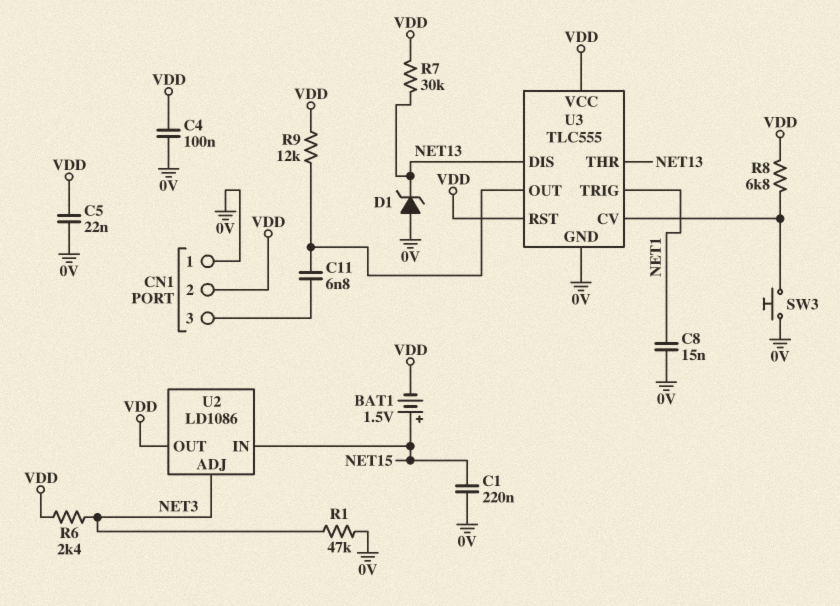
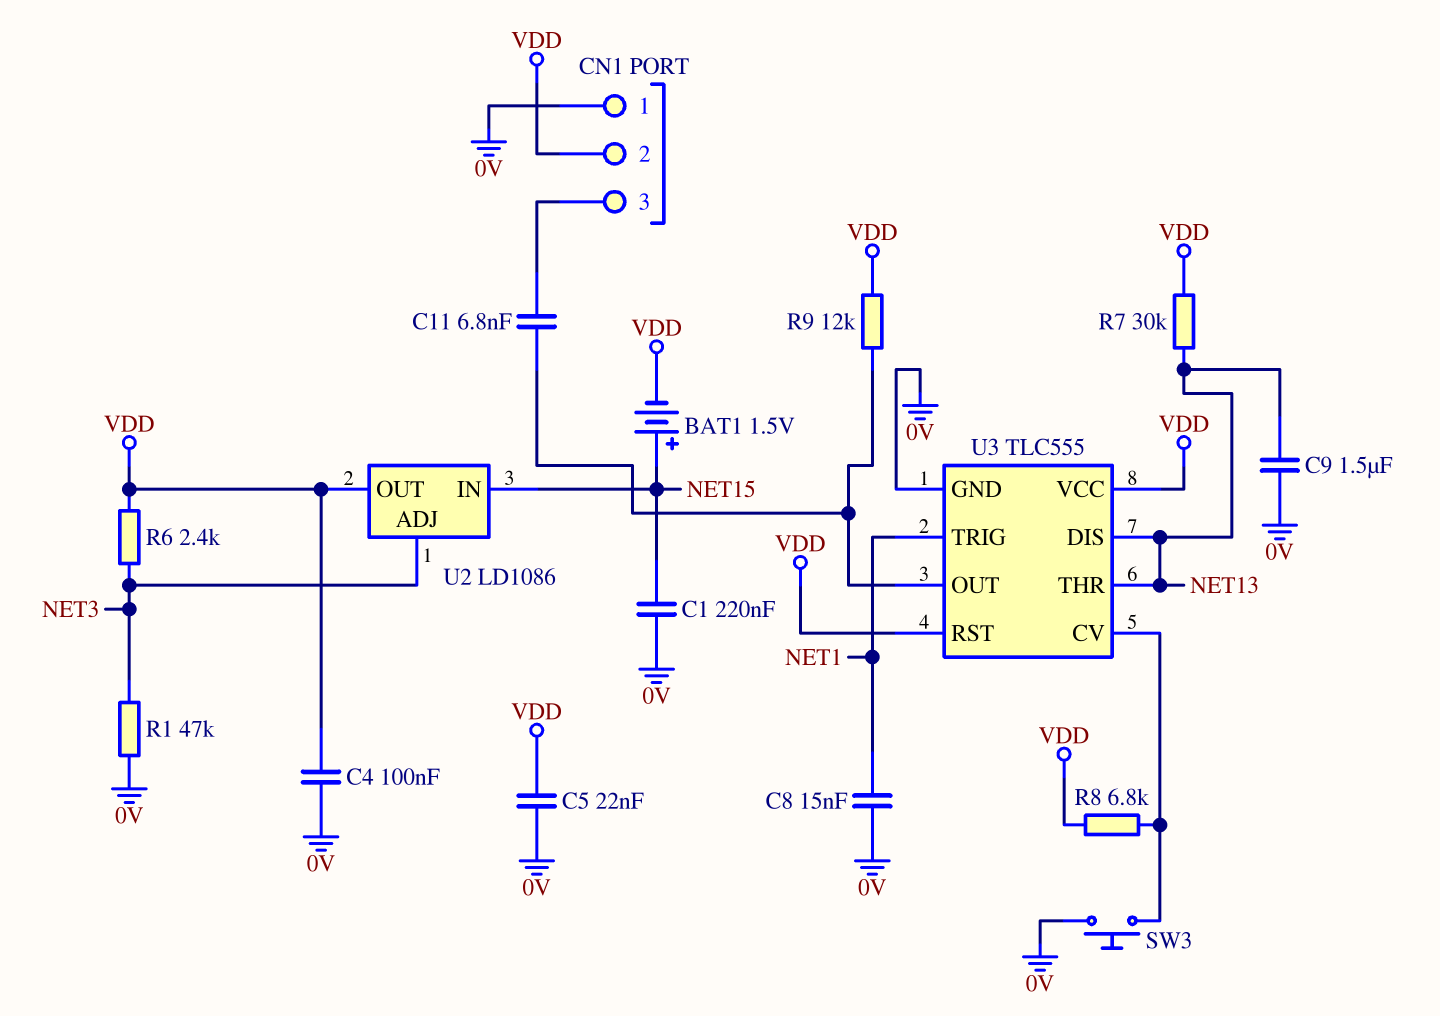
C9: none -> 1.5uF (0V, NET13)
D1: zener (A 0V, K NET13) -> none

